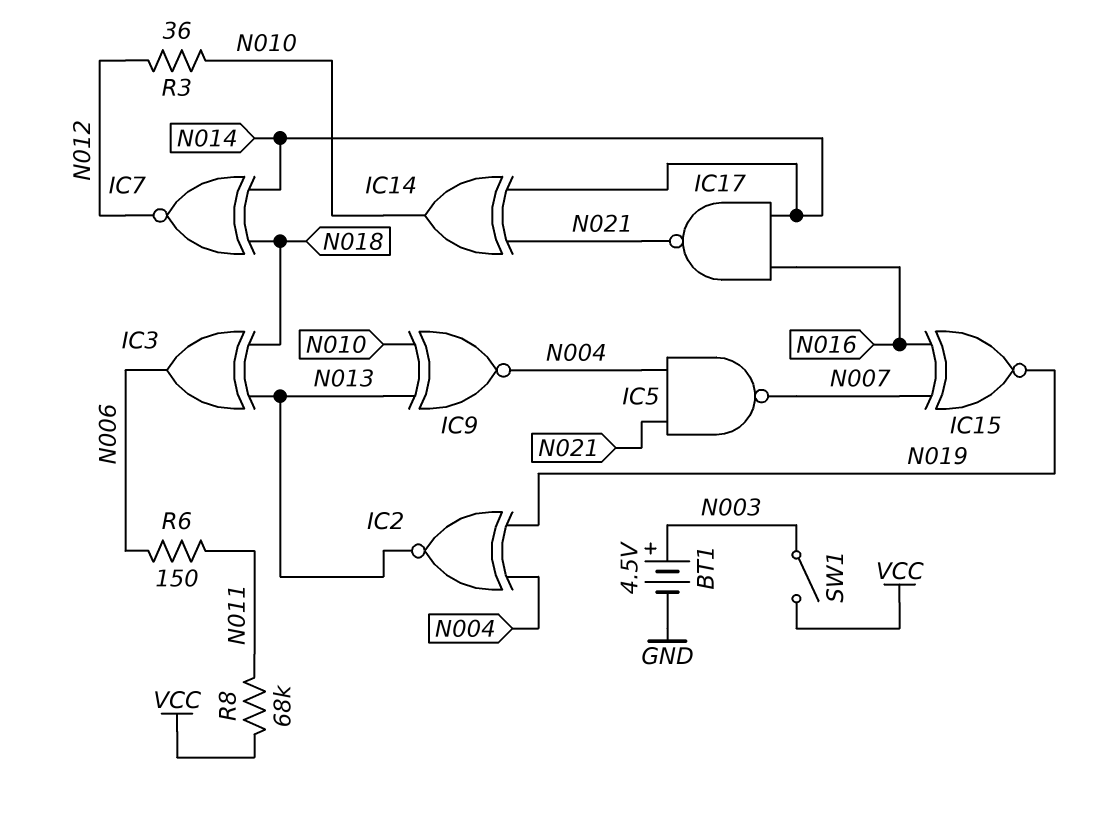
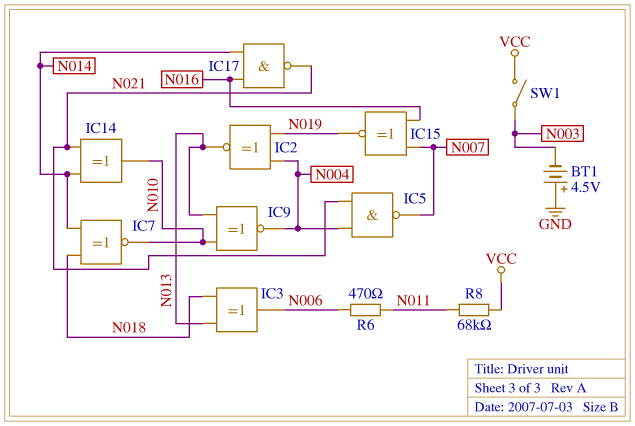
BT1: 4.5V (plus N003, minus GND) -> 4.5V (plus GND, minus N003)
IC7: XNOR (in N014, in N018, out N012) -> XNOR (in N014, in N018, out N010)
R3: 36 (N010, N012) -> none
R6: 150 (N006, N011) -> 470 (N006, N011)

